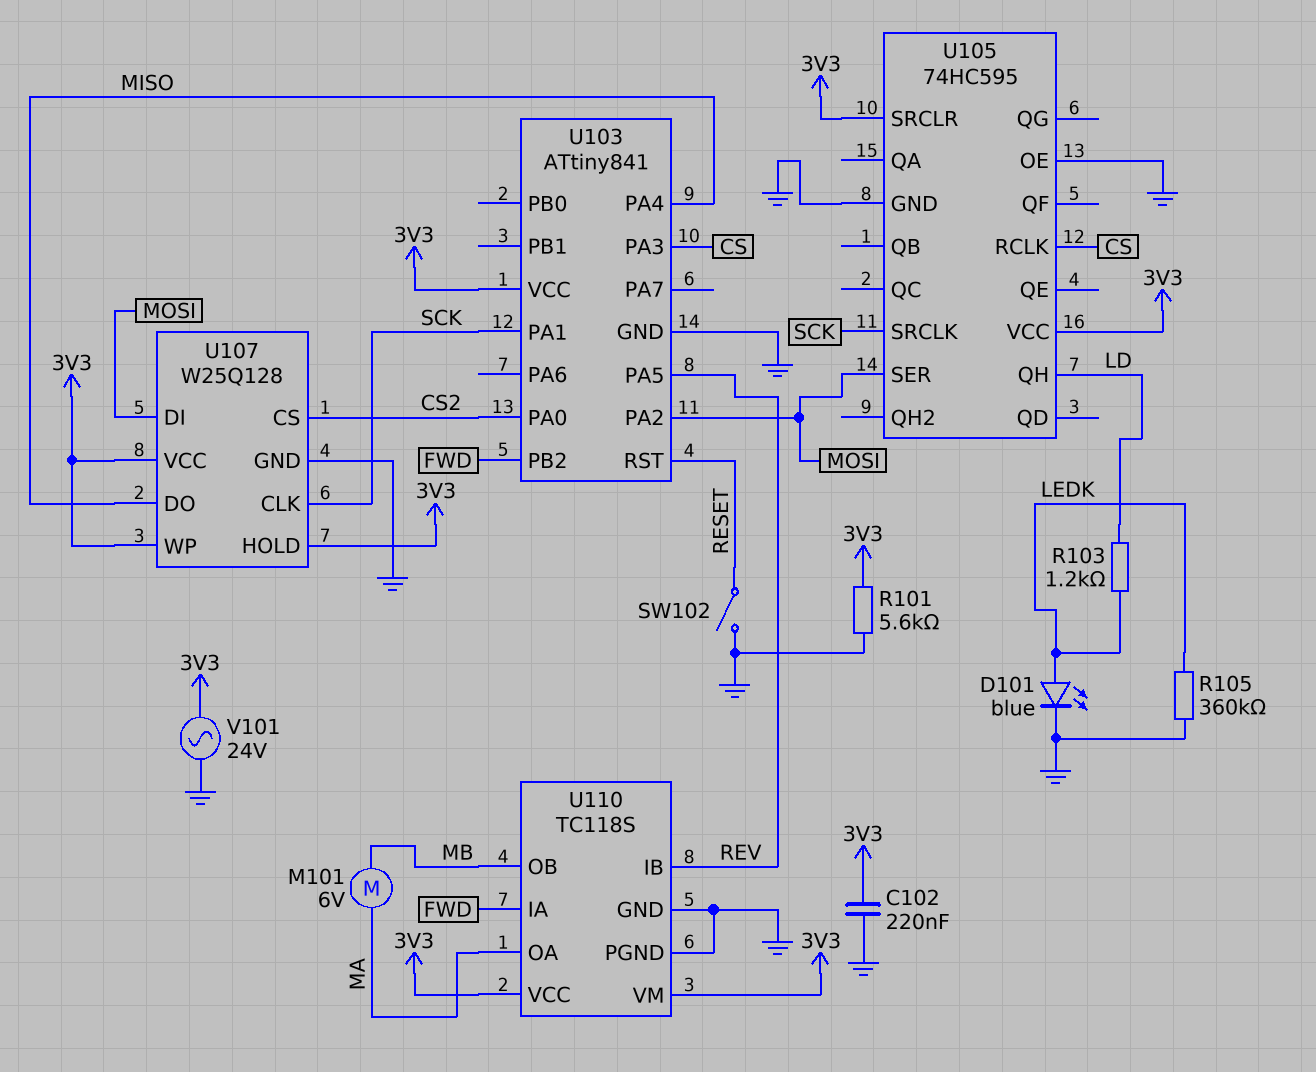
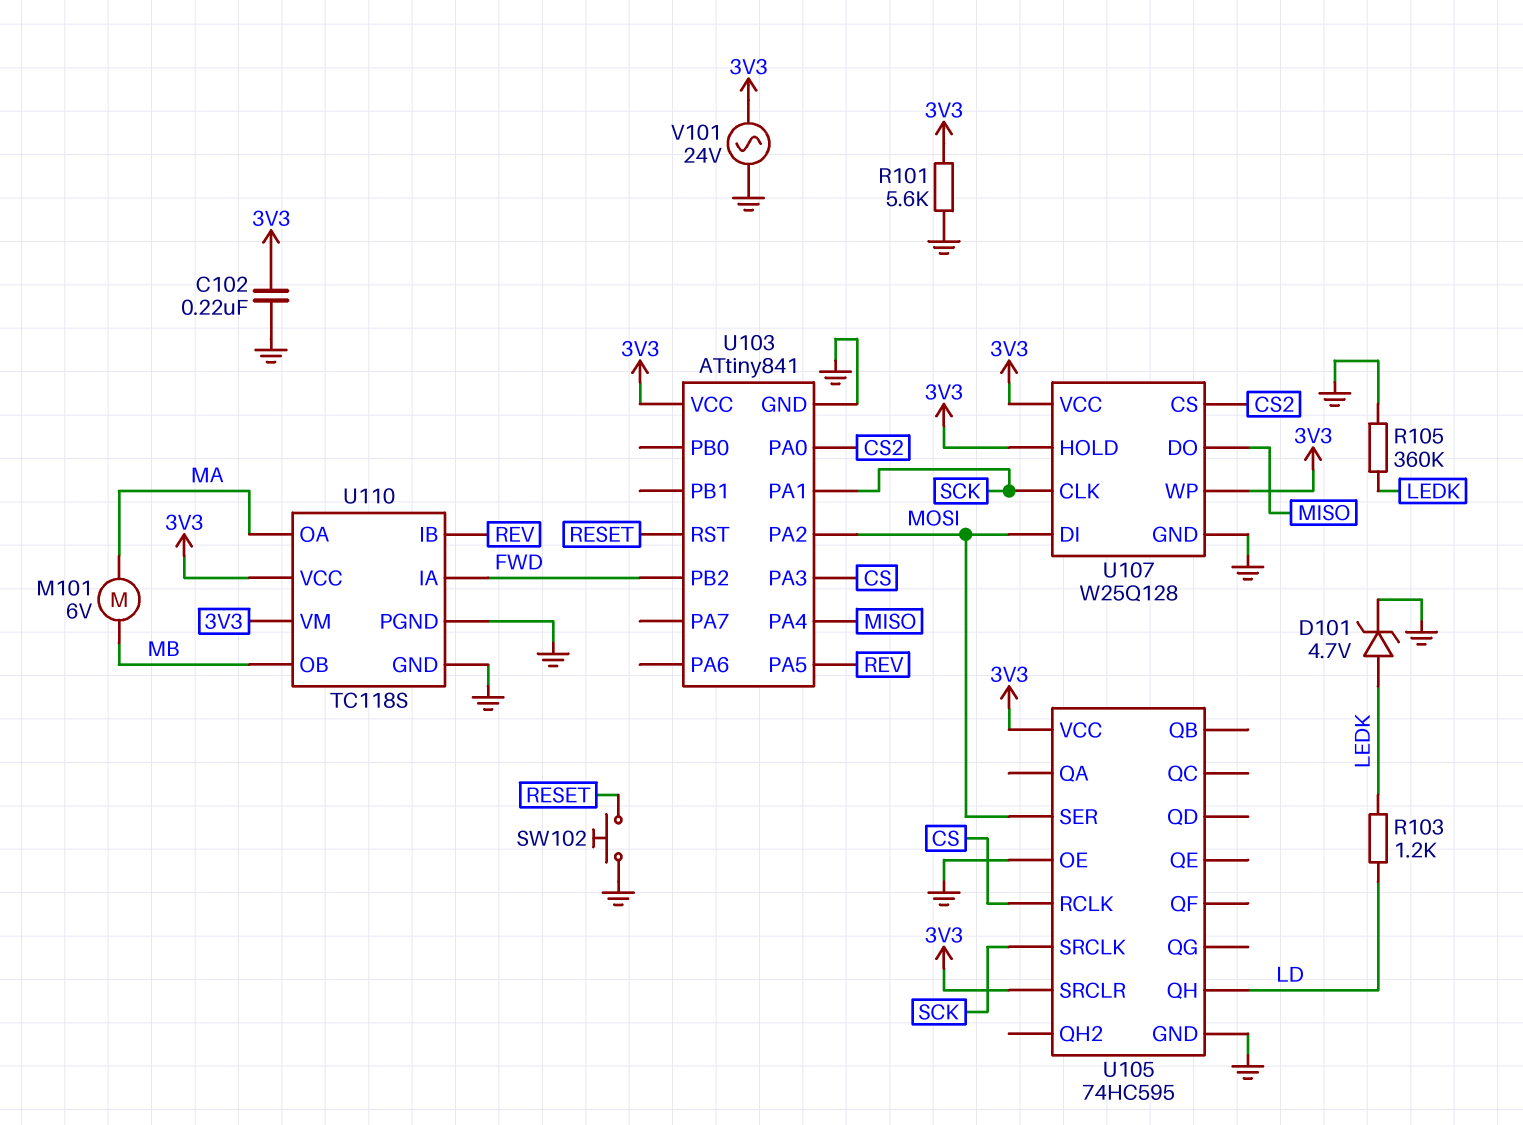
D101: LED blue (A LEDK, K GND) -> zener 4.7V (A LEDK, K GND)
SW102: switch (GND, RESET) -> button (GND, RESET)

